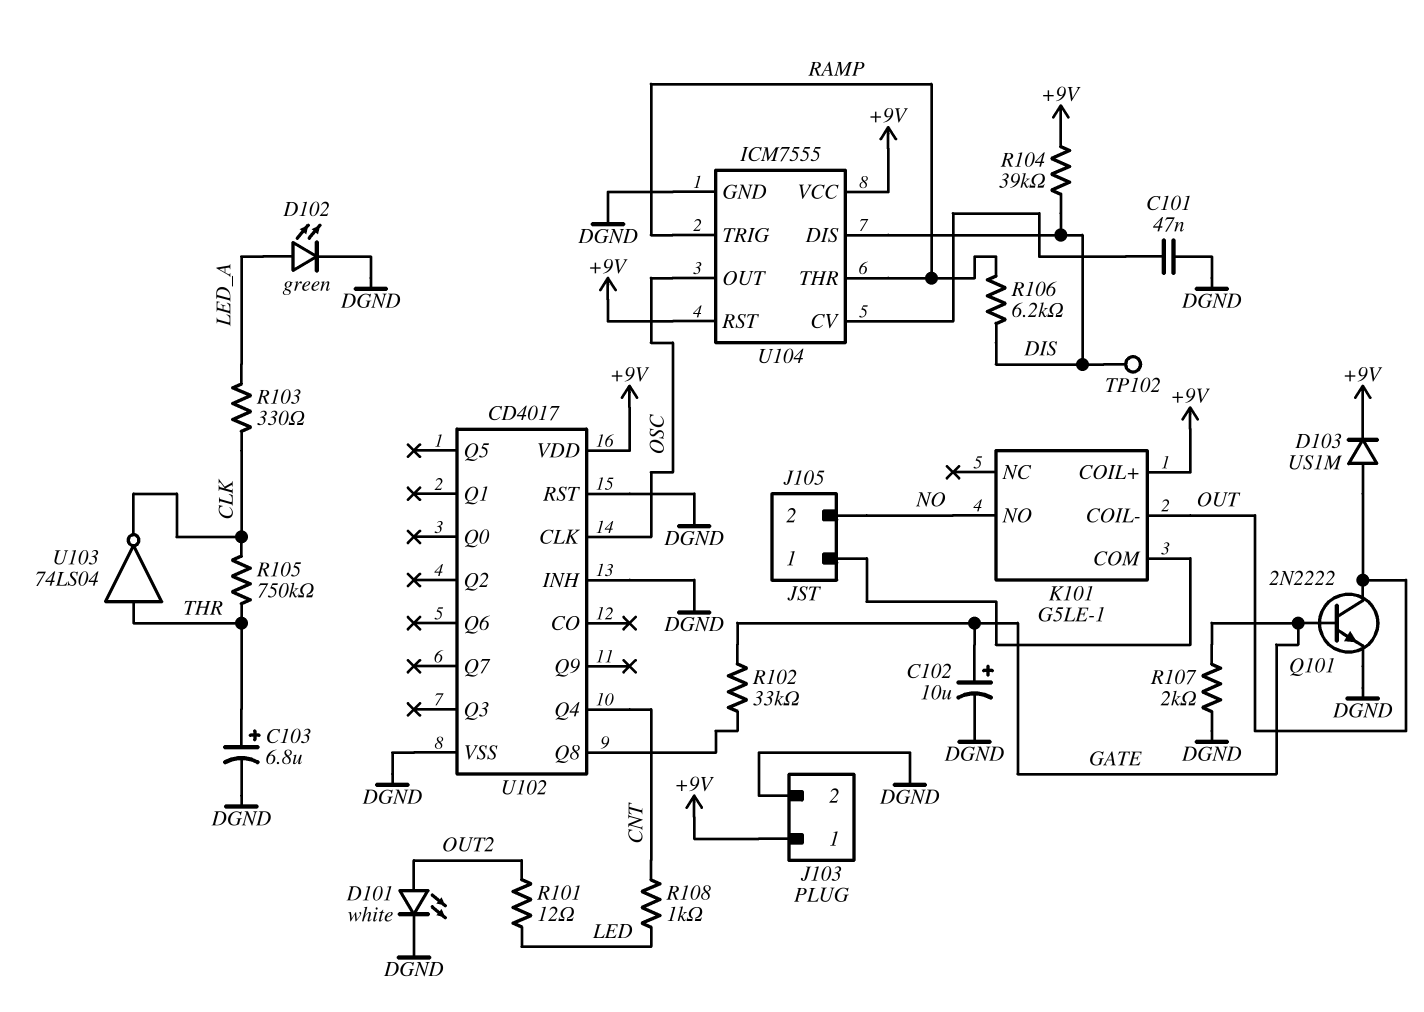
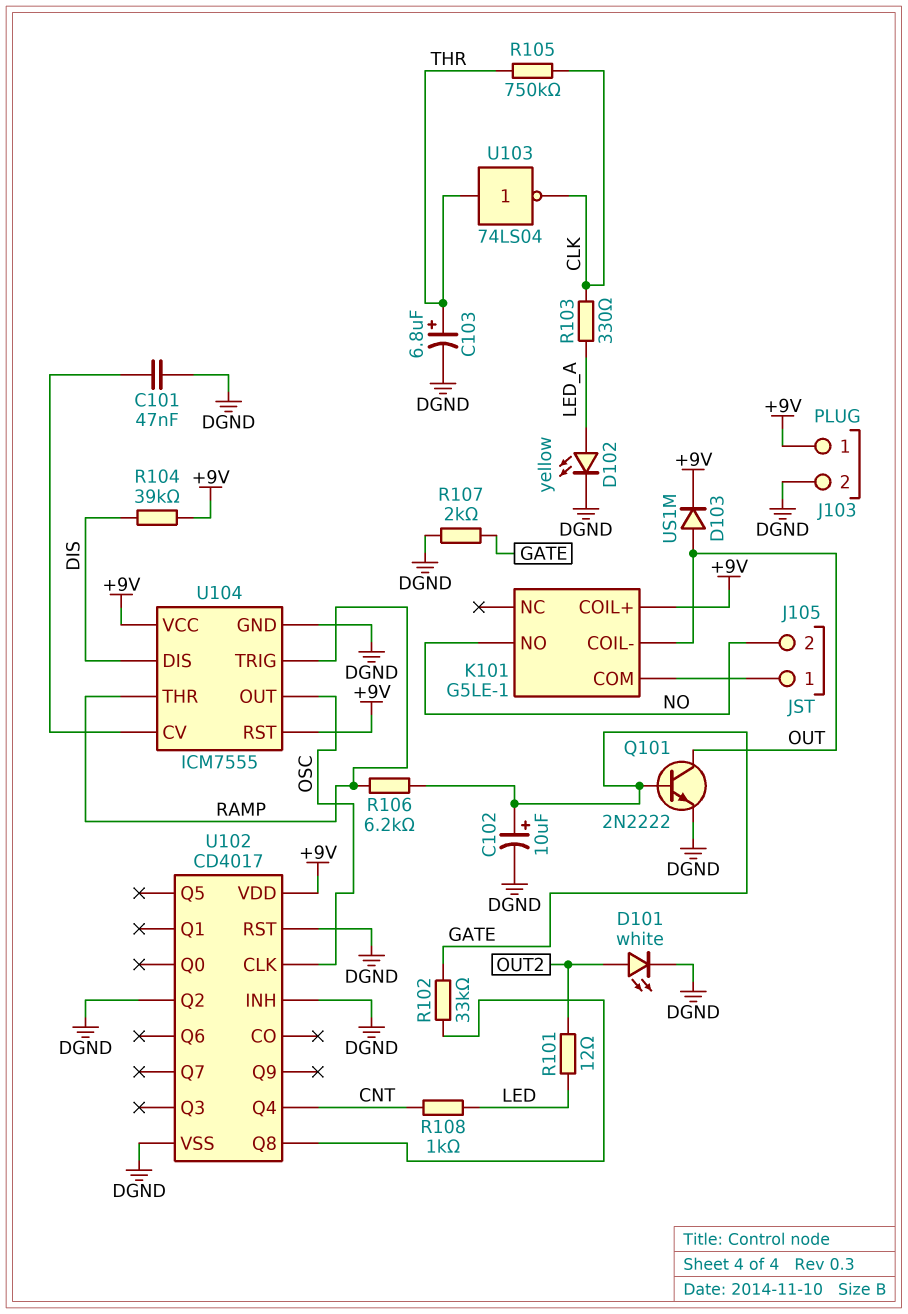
D102: LED green (A LED_A, K DGND) -> LED yellow (A LED_A, K DGND)
R106: 6.2k (DIS, RAMP) -> 6.2k (GATE, RAMP)
TP102: test point (DIS) -> none
U102 pin Q2: none -> DGND

